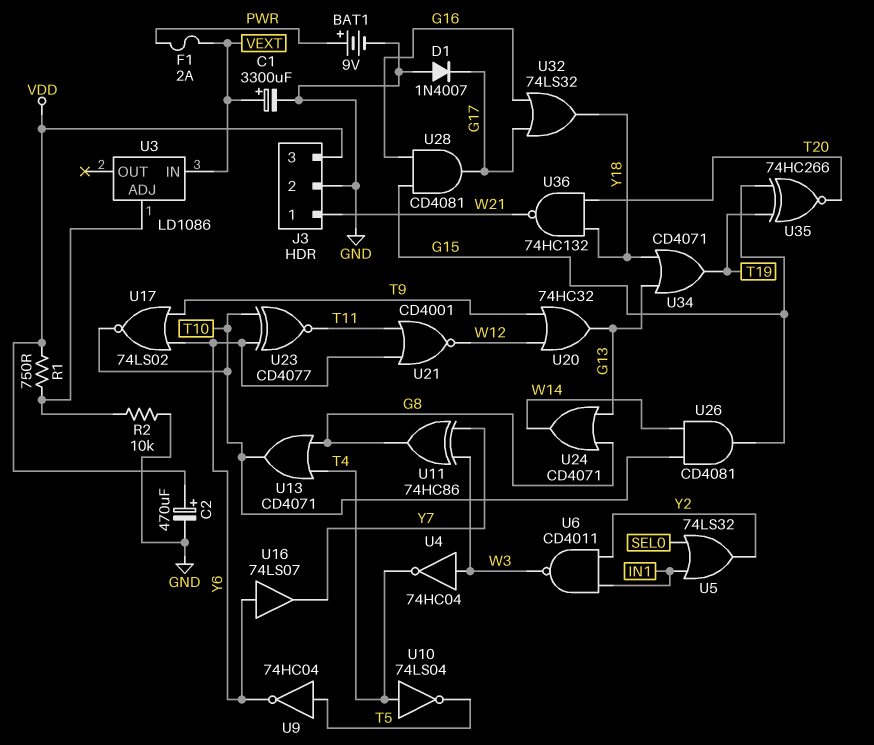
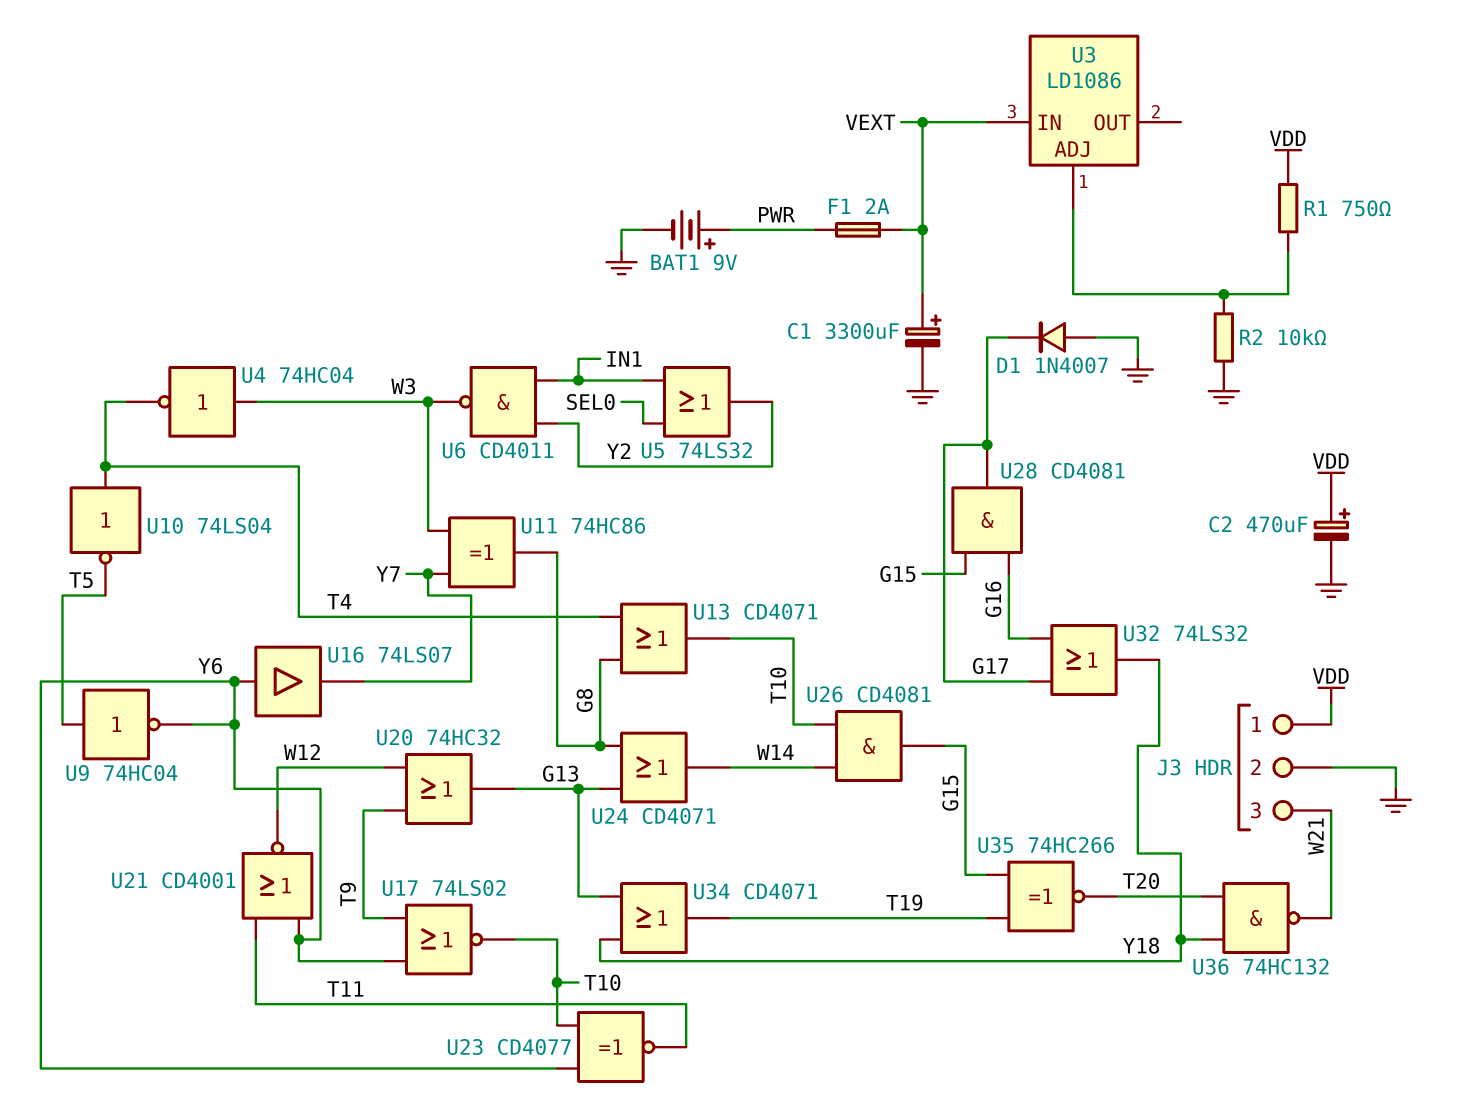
J3 pin 1: W21 -> VDD
J3 pin 3: VDD -> W21

